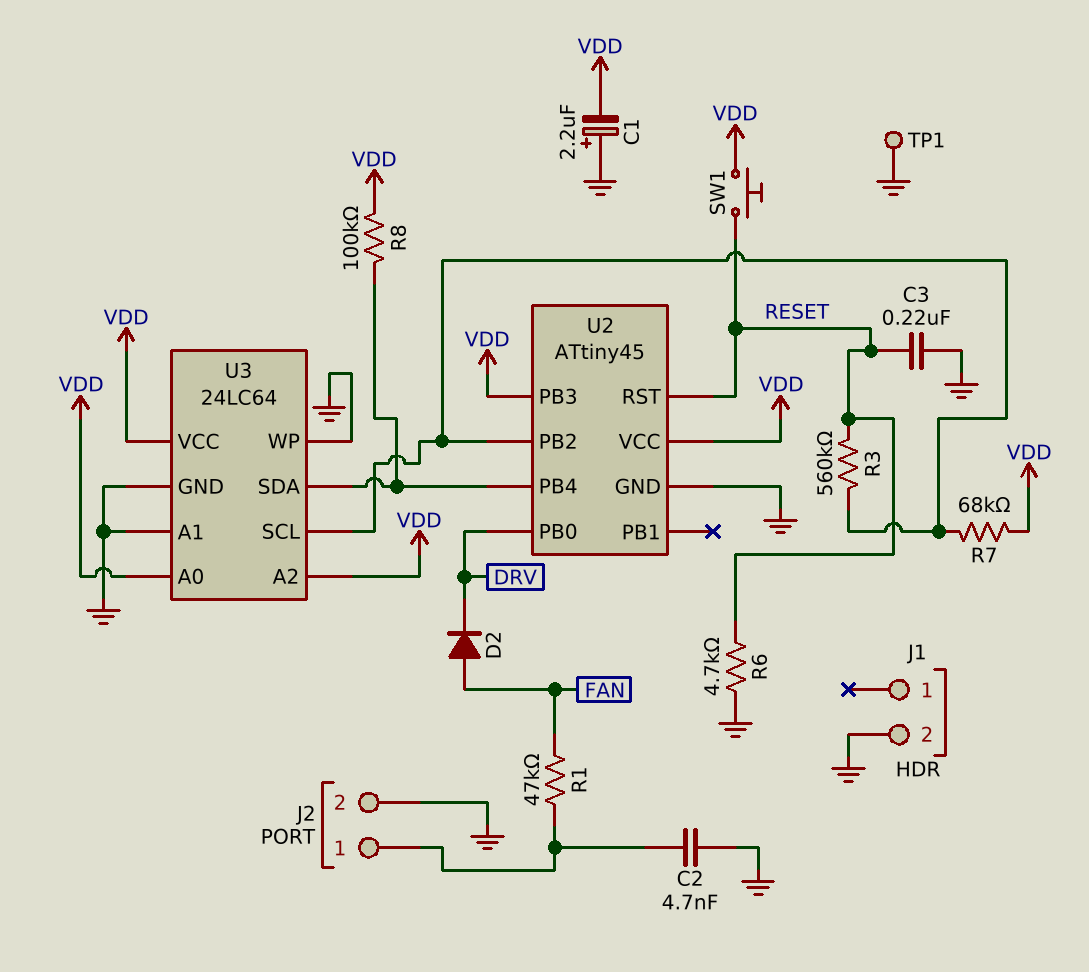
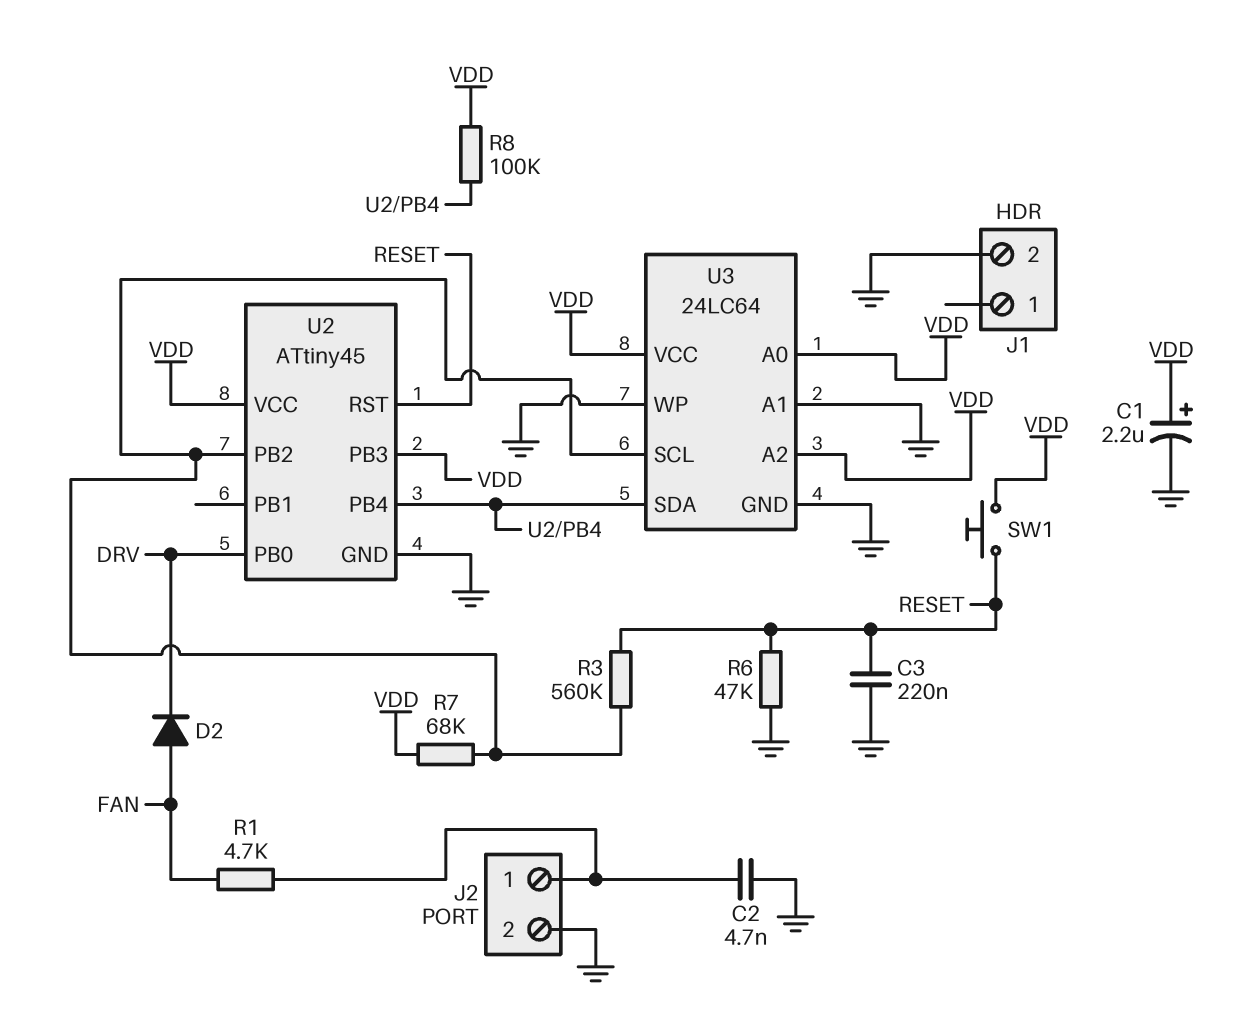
C1: 2.2uF (plus GND, minus VDD) -> 2.2uF (plus VDD, minus GND)
R1: 47k (FAN, J2/1) -> 4.7k (FAN, J2/1)
R6: 4.7k (GND, RESET) -> 47k (GND, RESET)
TP1: test point (GND) -> none

